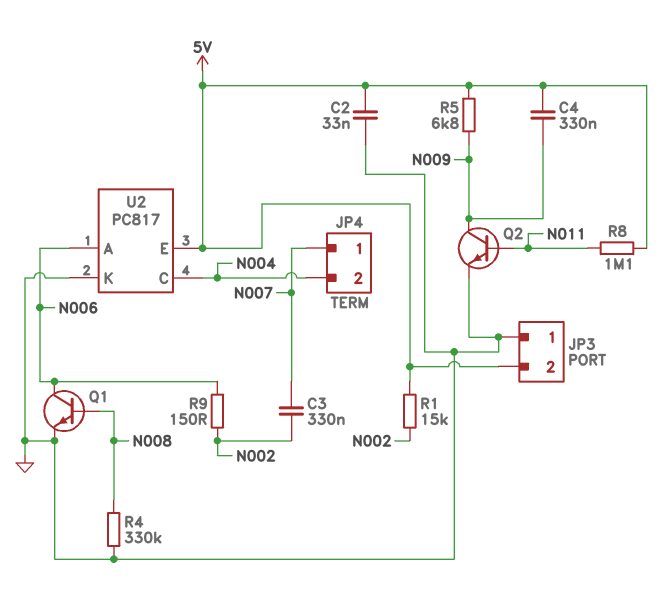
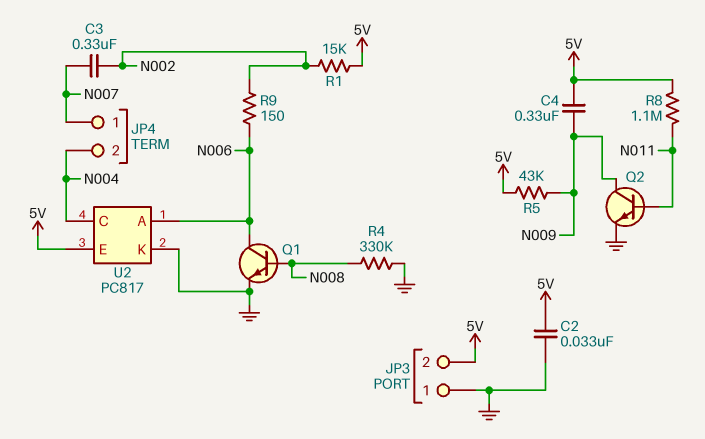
R5: 6.8k (5V, N009) -> 43k (5V, N009)

